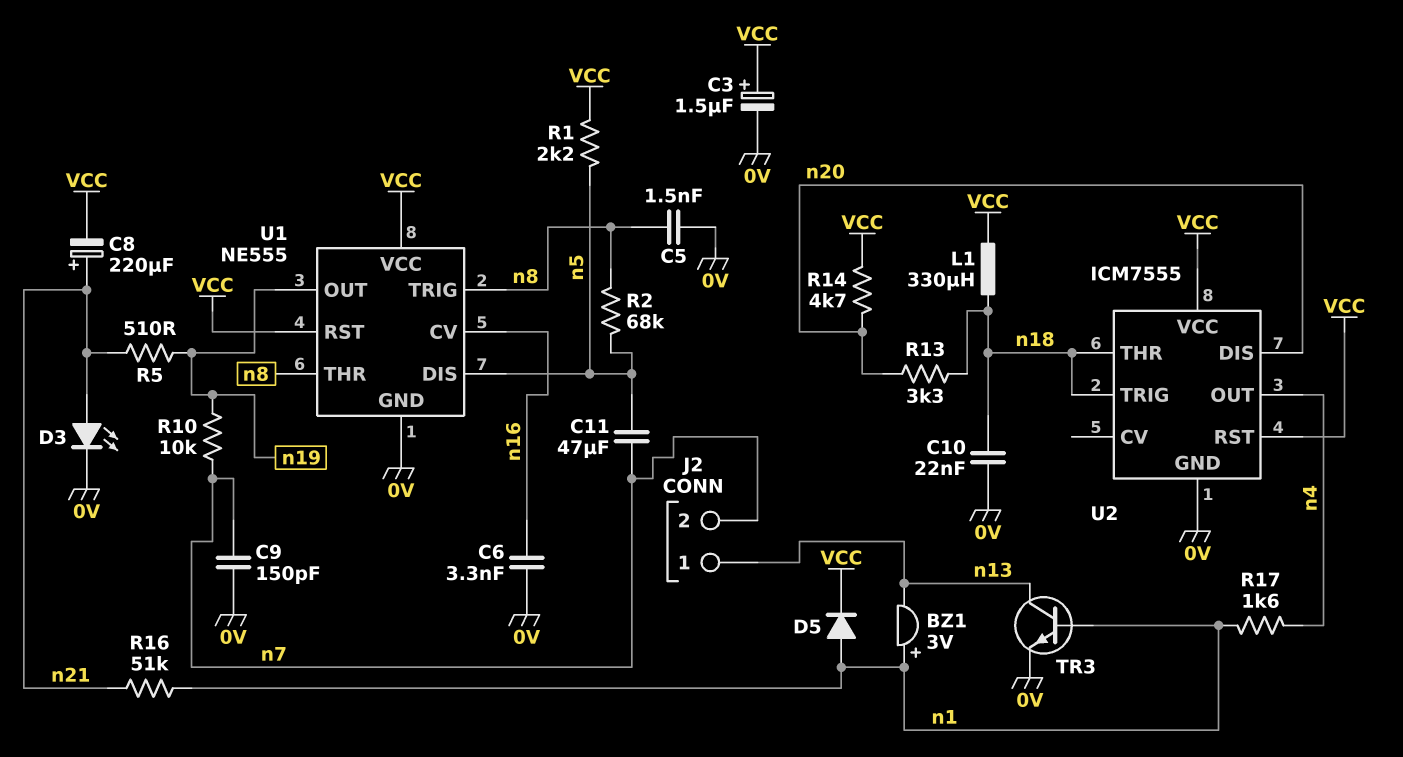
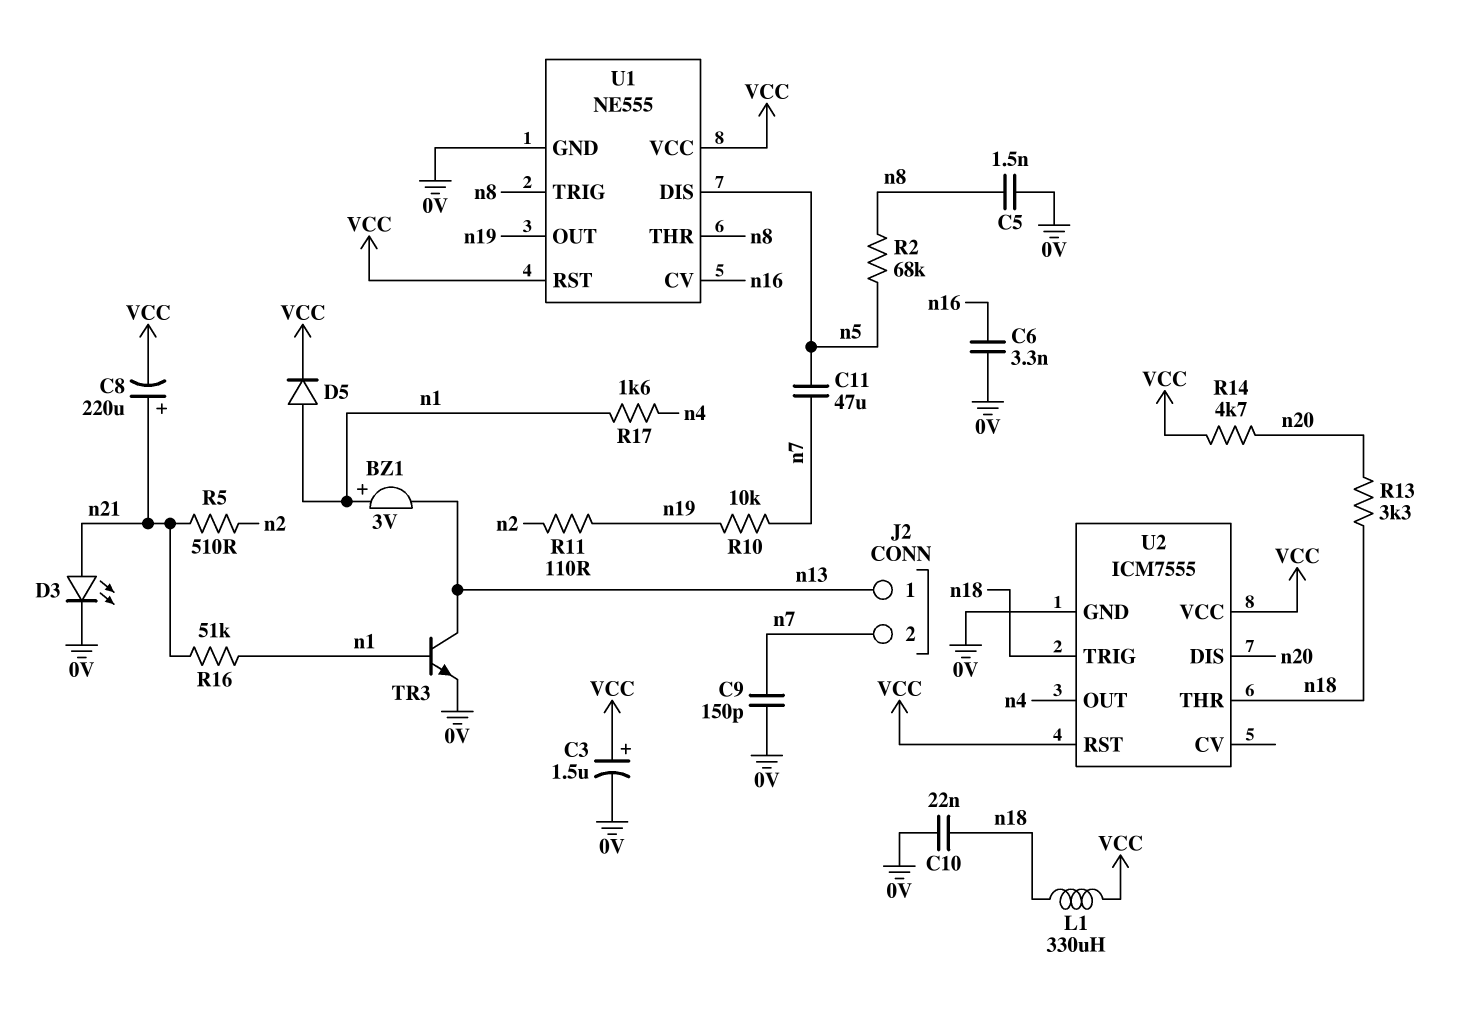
R1: 2.2k (VCC, n5) -> none
R5: 510 (n19, n21) -> 510 (n2, n21)
R11: none -> 110 (n2, n19)

